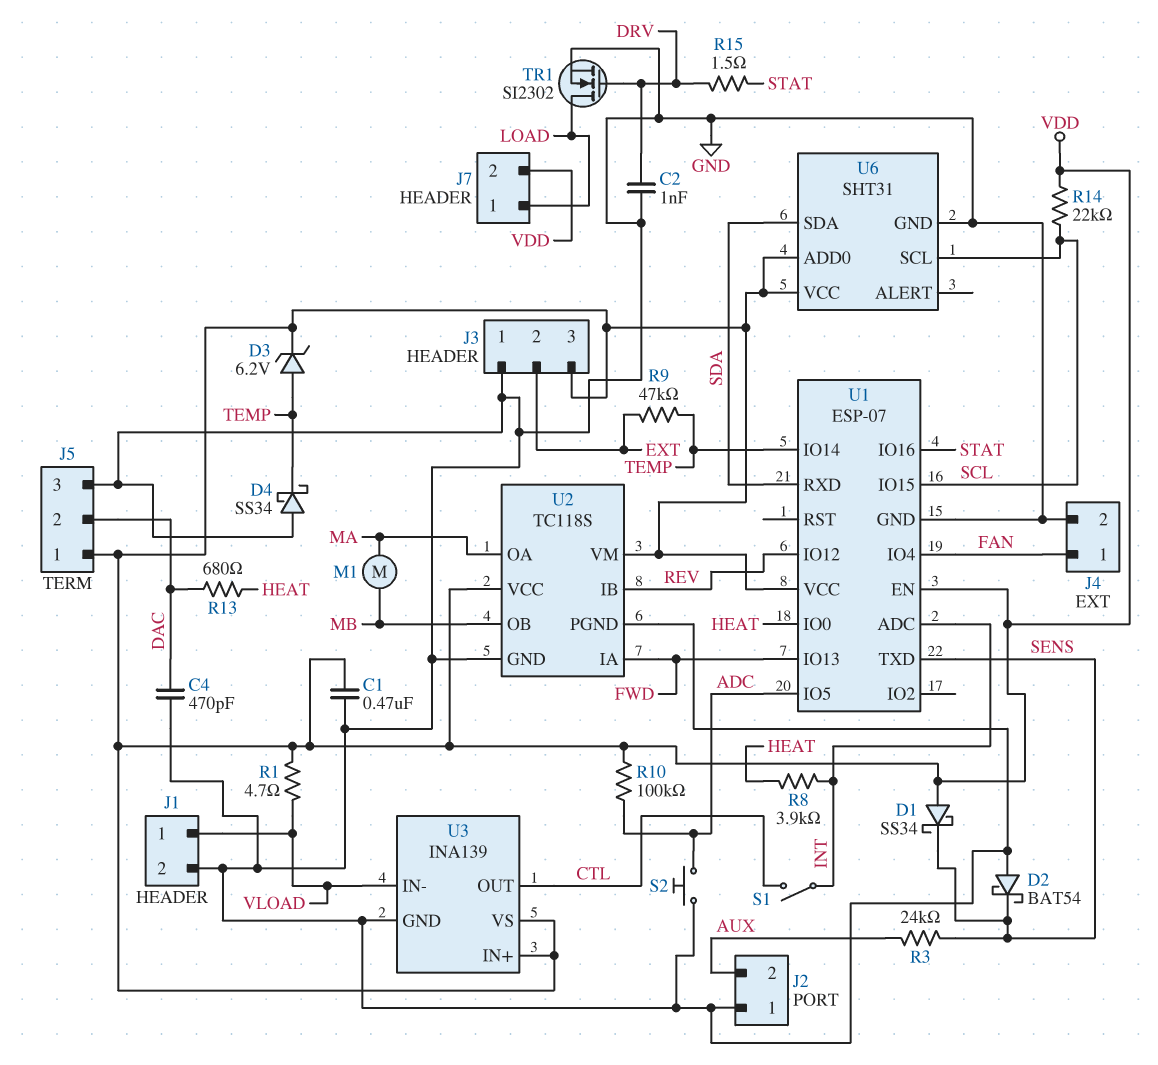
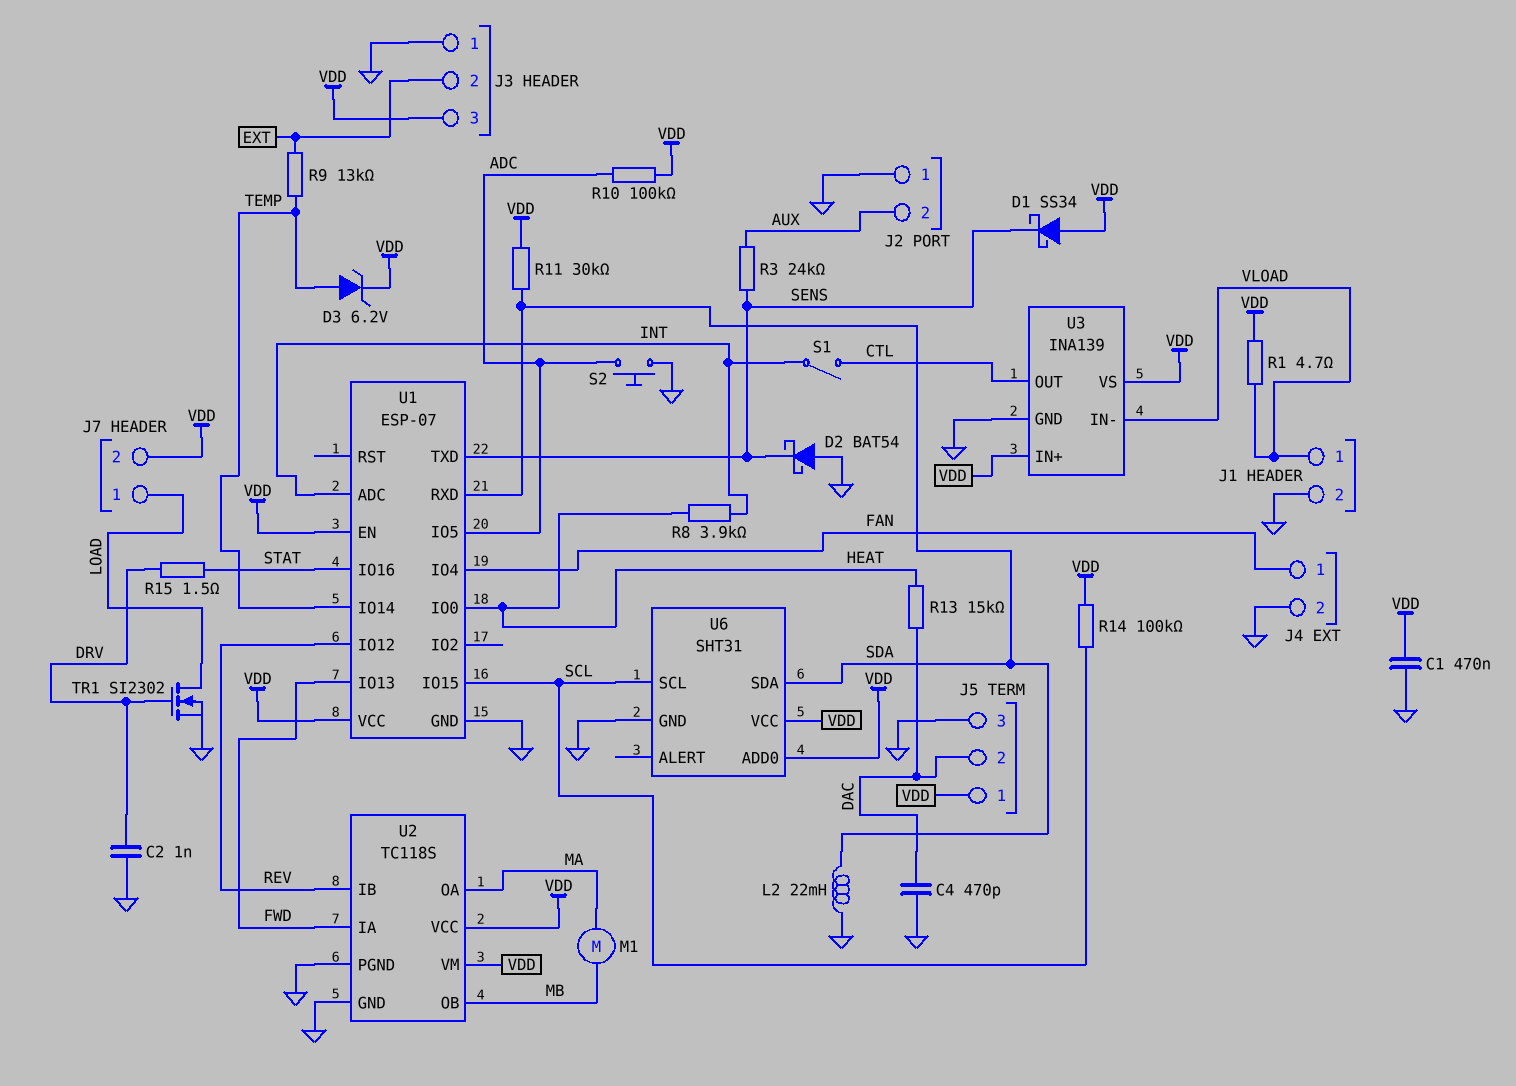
D4: schottky SS34 (A GND, K TEMP) -> none
L2: none -> 22mH (GND, SDA)
R9: 47k (EXT, TEMP) -> 13k (EXT, TEMP)
R11: none -> 30k (SDA, VDD)
R13: 680 (DAC, HEAT) -> 15k (DAC, HEAT)
R14: 22k (SCL, VDD) -> 100k (SCL, VDD)

